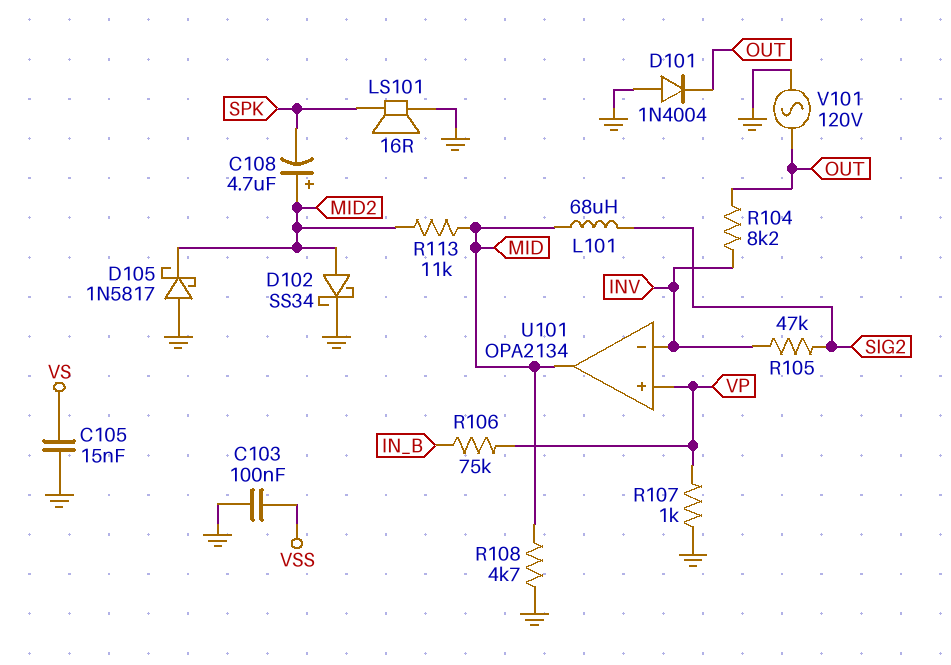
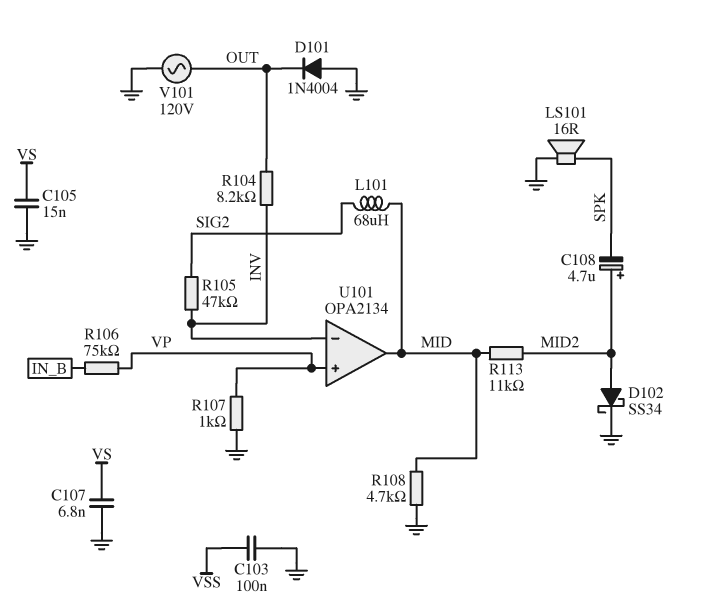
C107: none -> 6.8nF (GND, VS)
D105: schottky 1N5817 (A GND, K MID2) -> none

